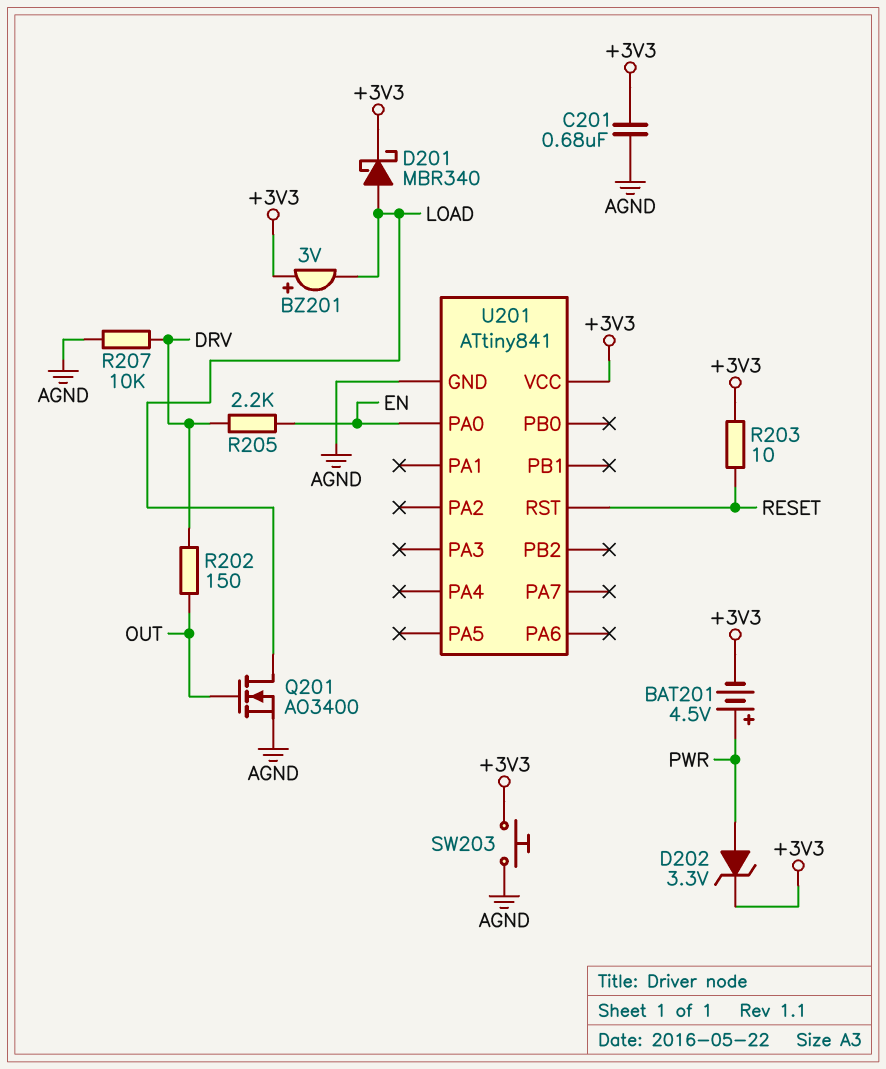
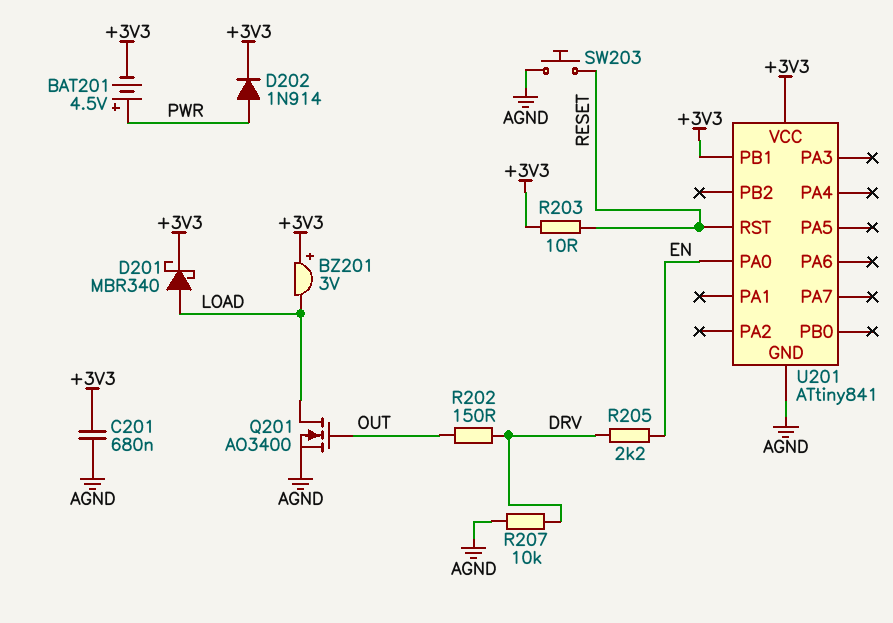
D202: zener 3.3V (A PWR, K +3V3) -> diode 1N914 (A PWR, K +3V3)
SW203: button (+3V3, AGND) -> button (AGND, RESET)
U201 pin PB1: none -> +3V3

